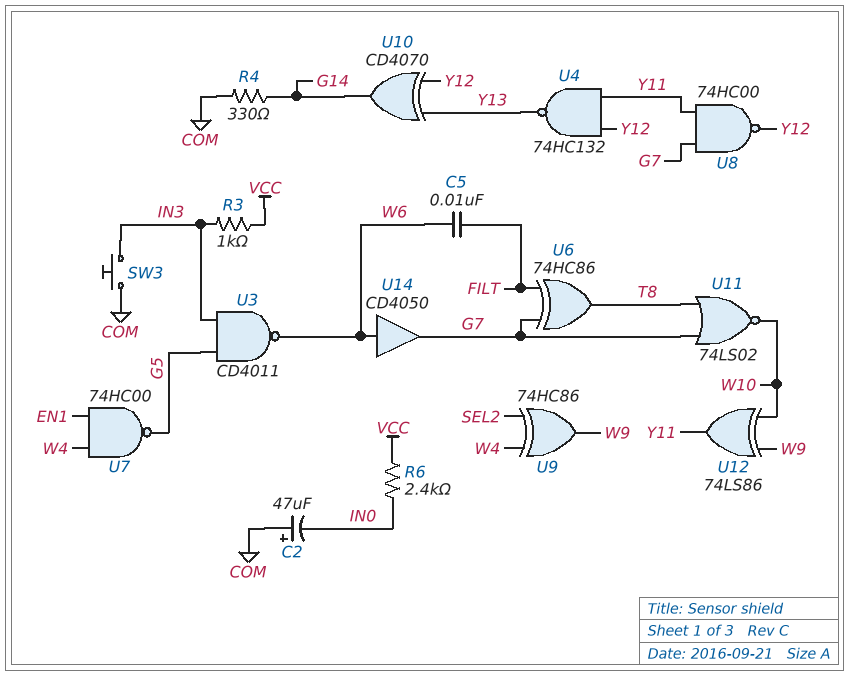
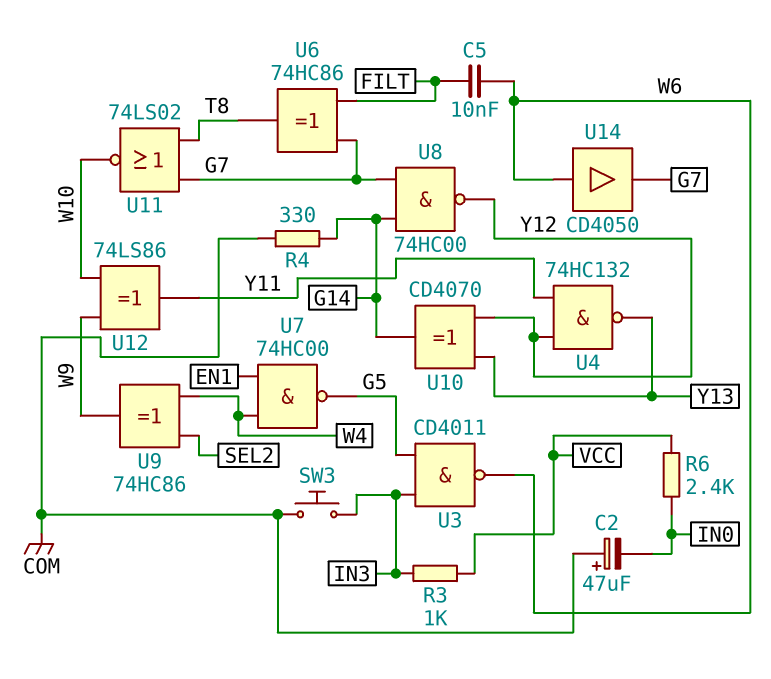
U8: NAND 74HC00 (in G7, in Y11, out Y12) -> NAND 74HC00 (in G7, in G14, out Y12)

